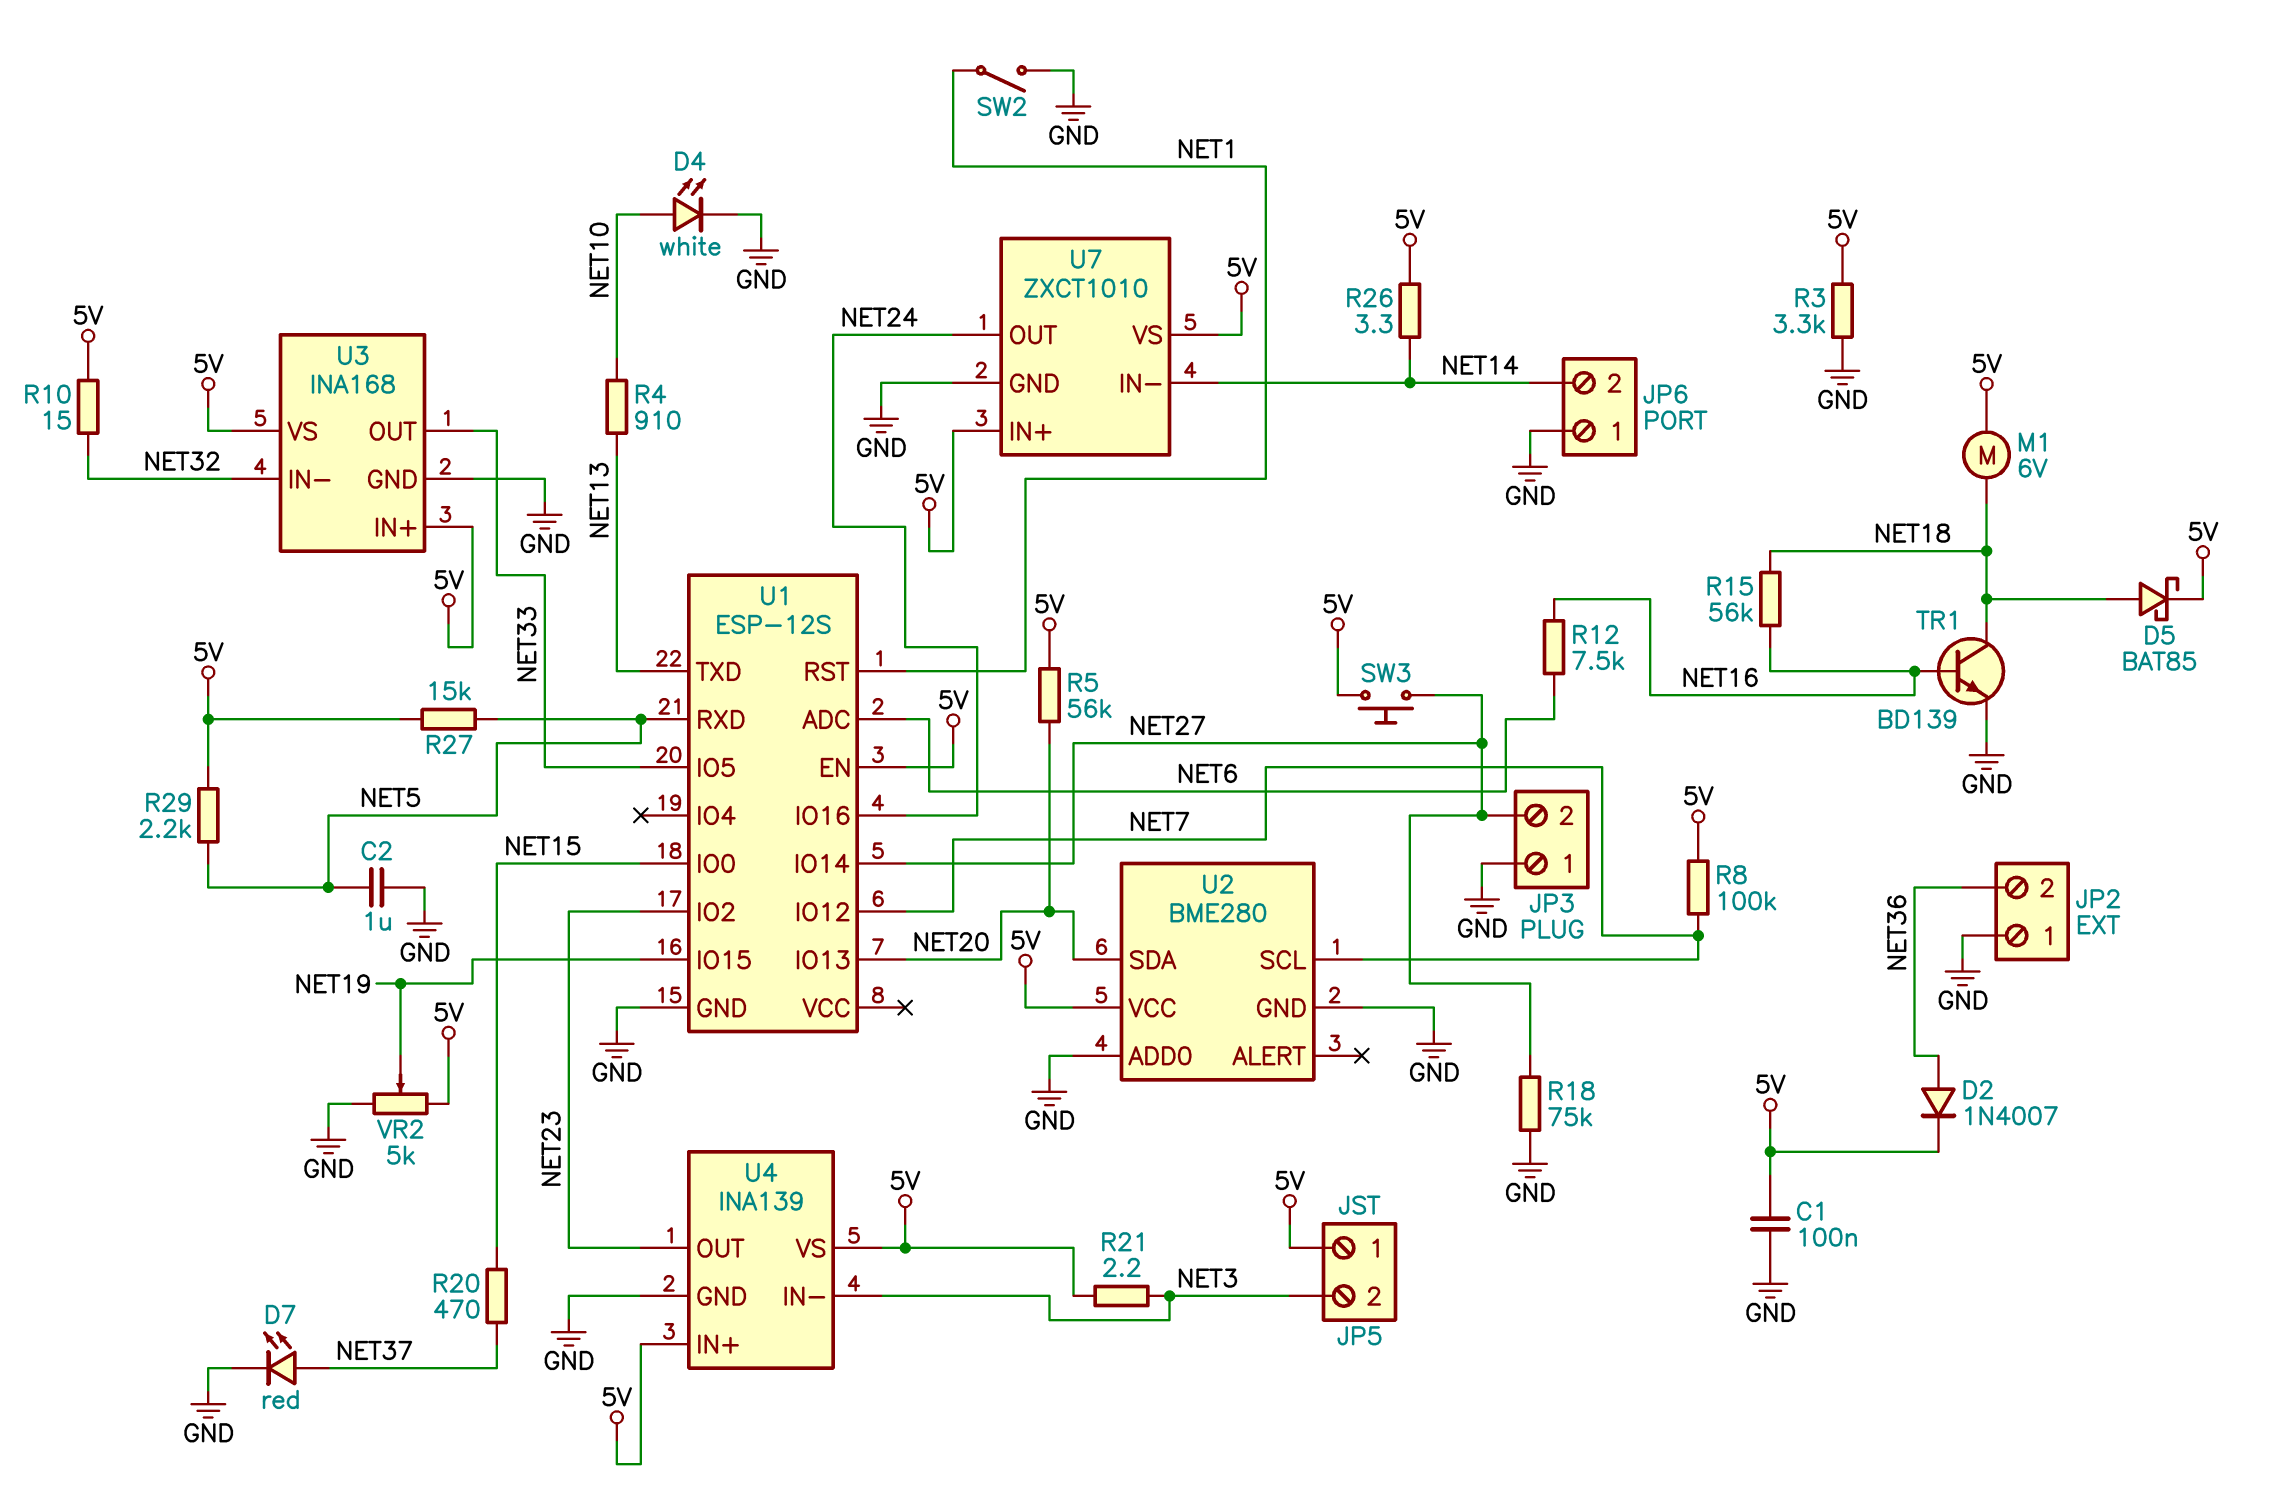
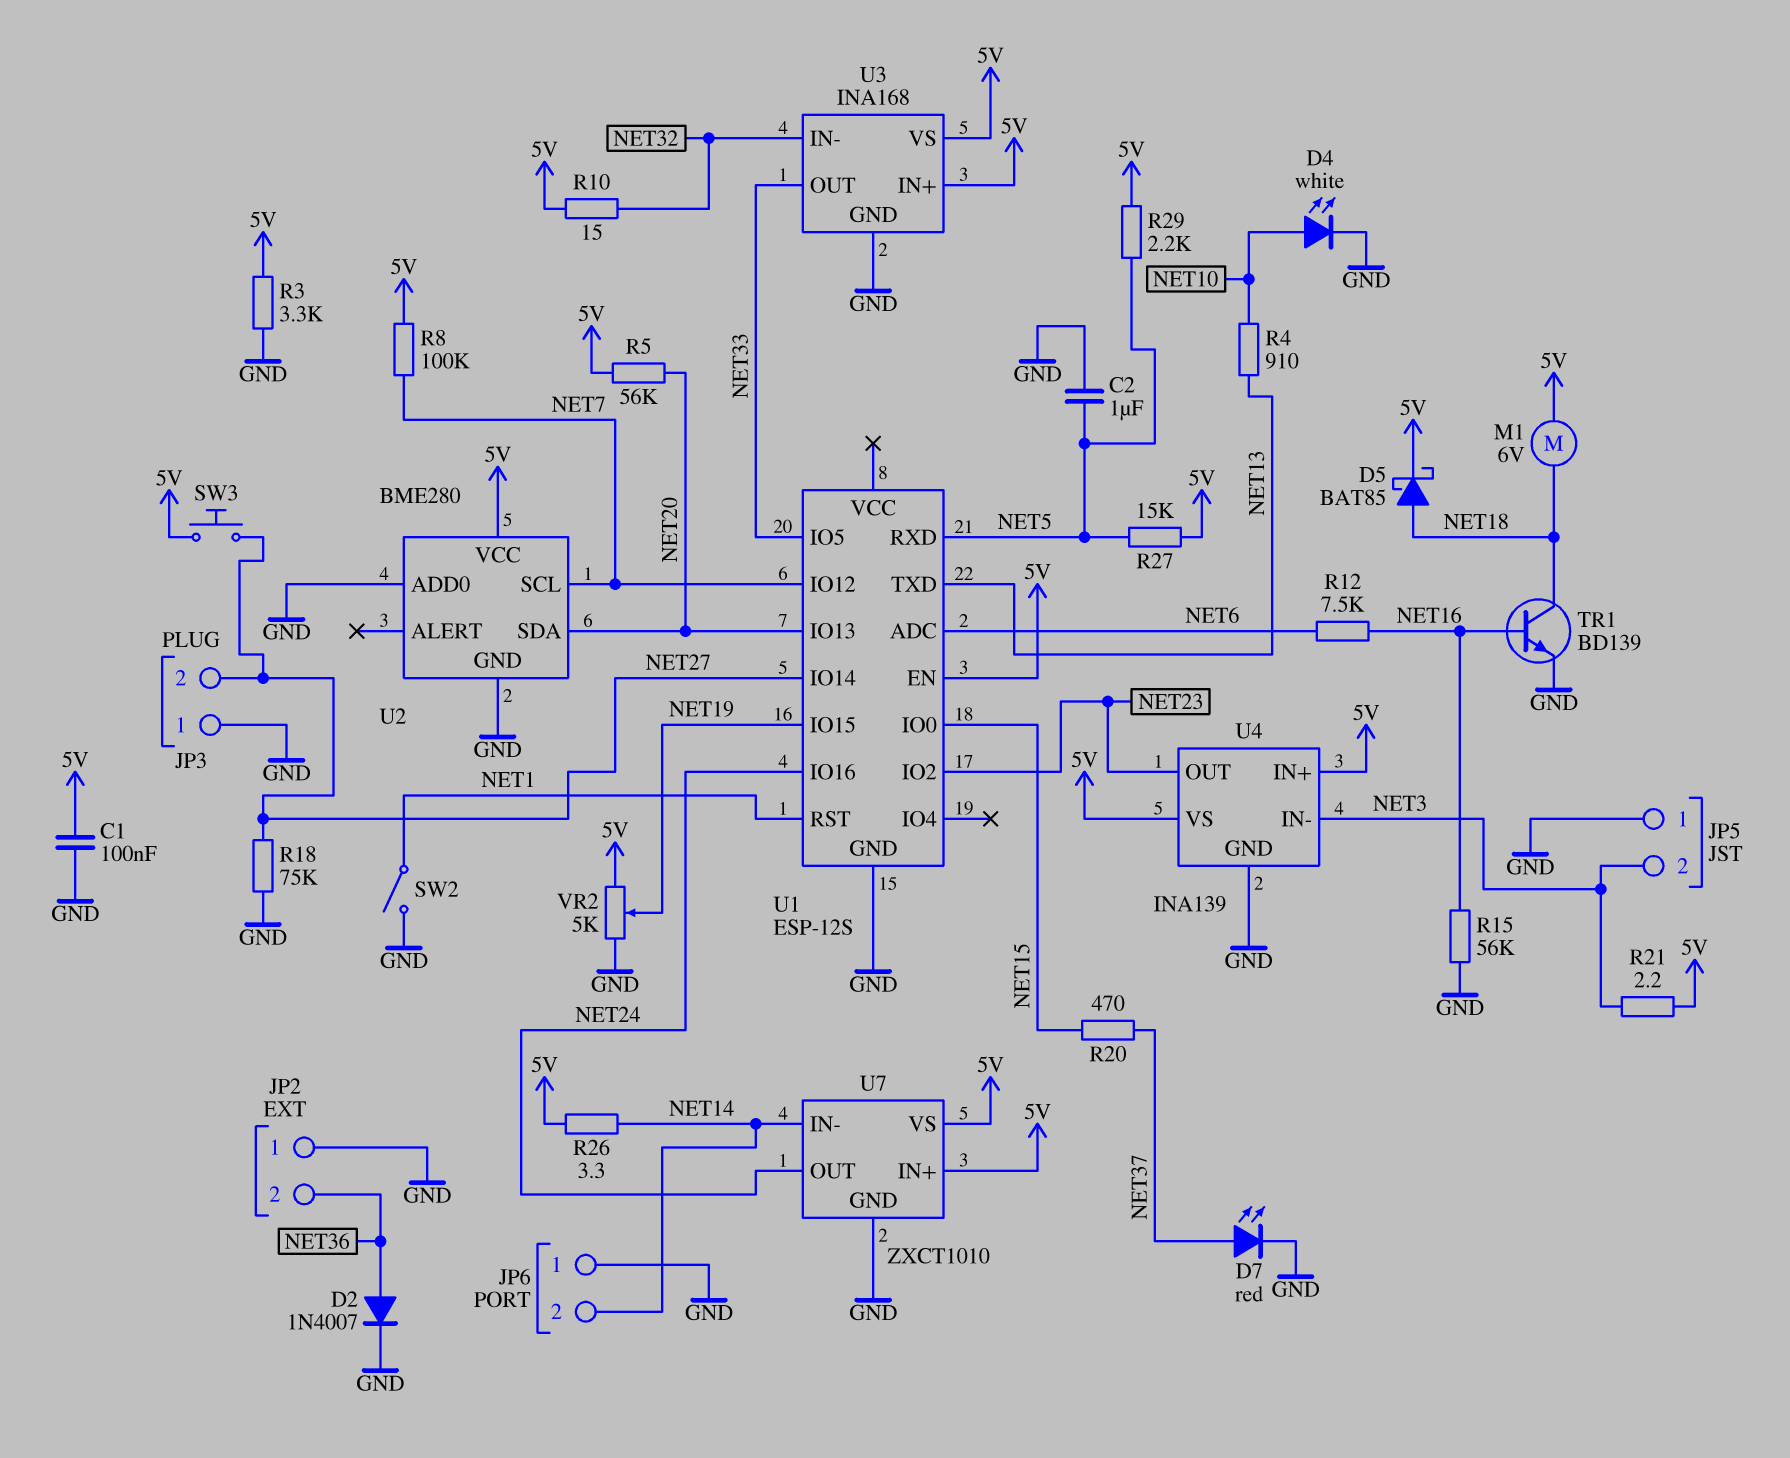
D2: diode 1N4007 (A NET36, K 5V) -> diode 1N4007 (A NET36, K GND)
JP5 pin 1: 5V -> GND
R15: 56k (NET16, NET18) -> 56k (GND, NET16)

